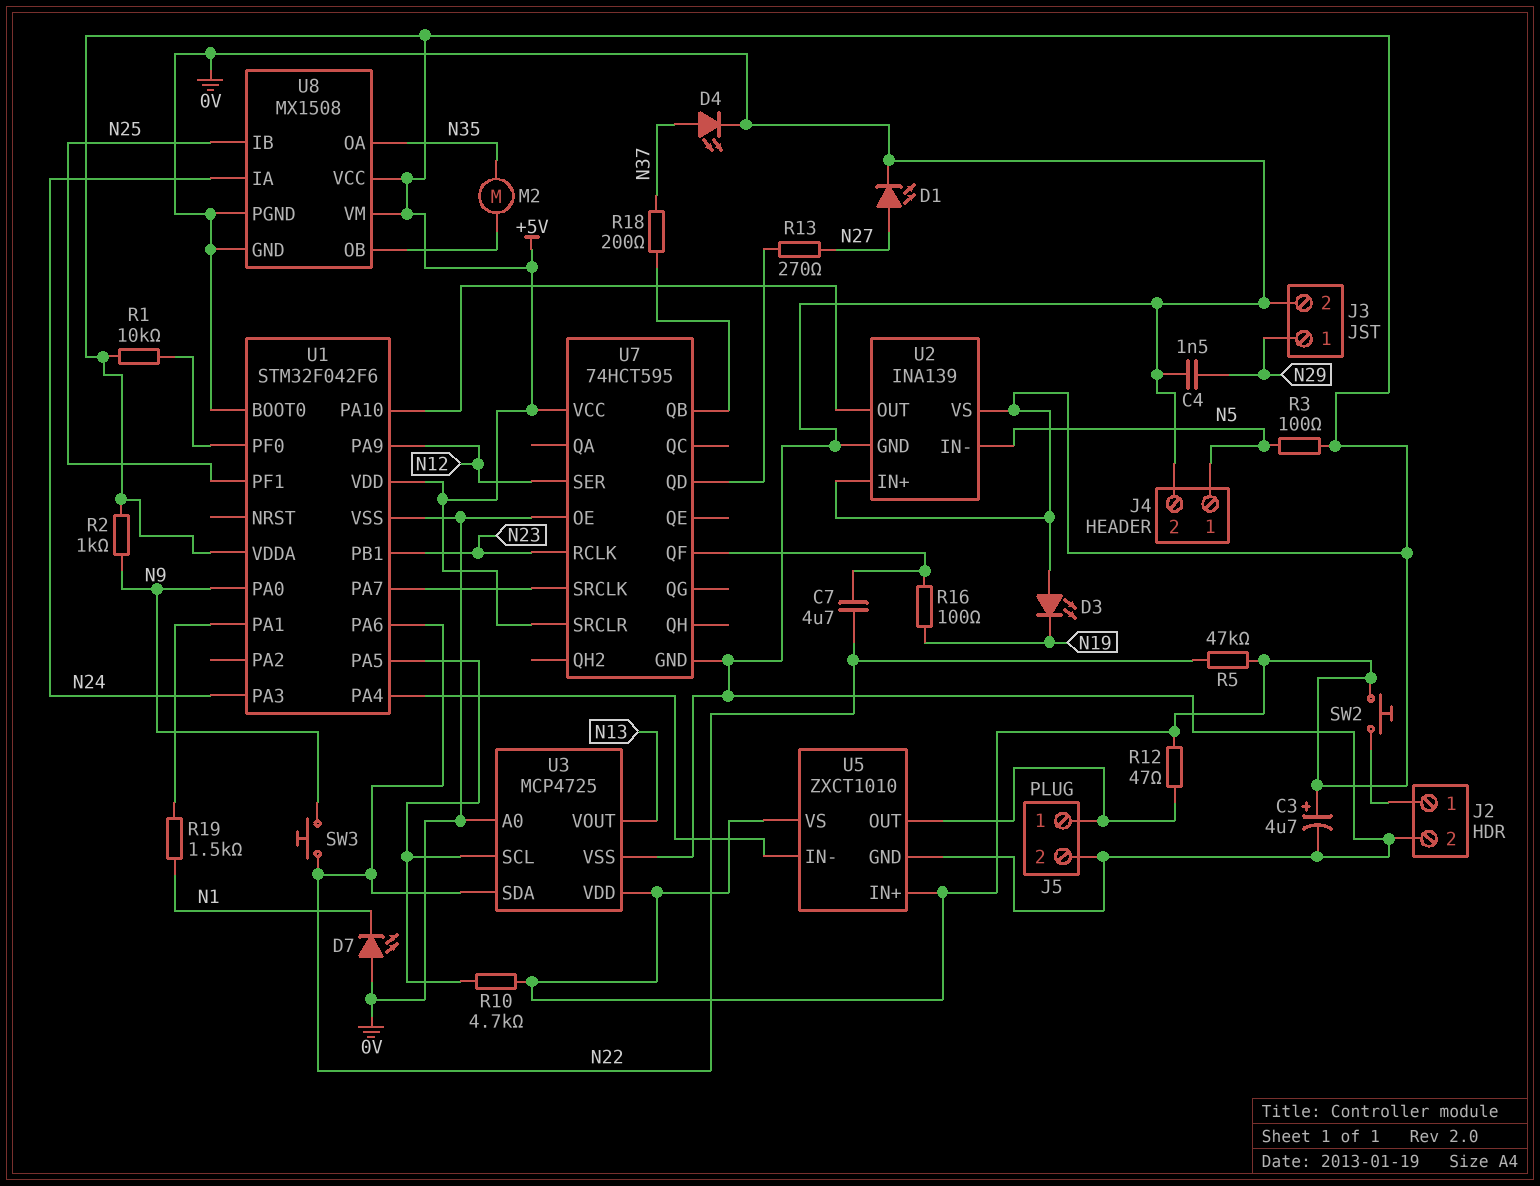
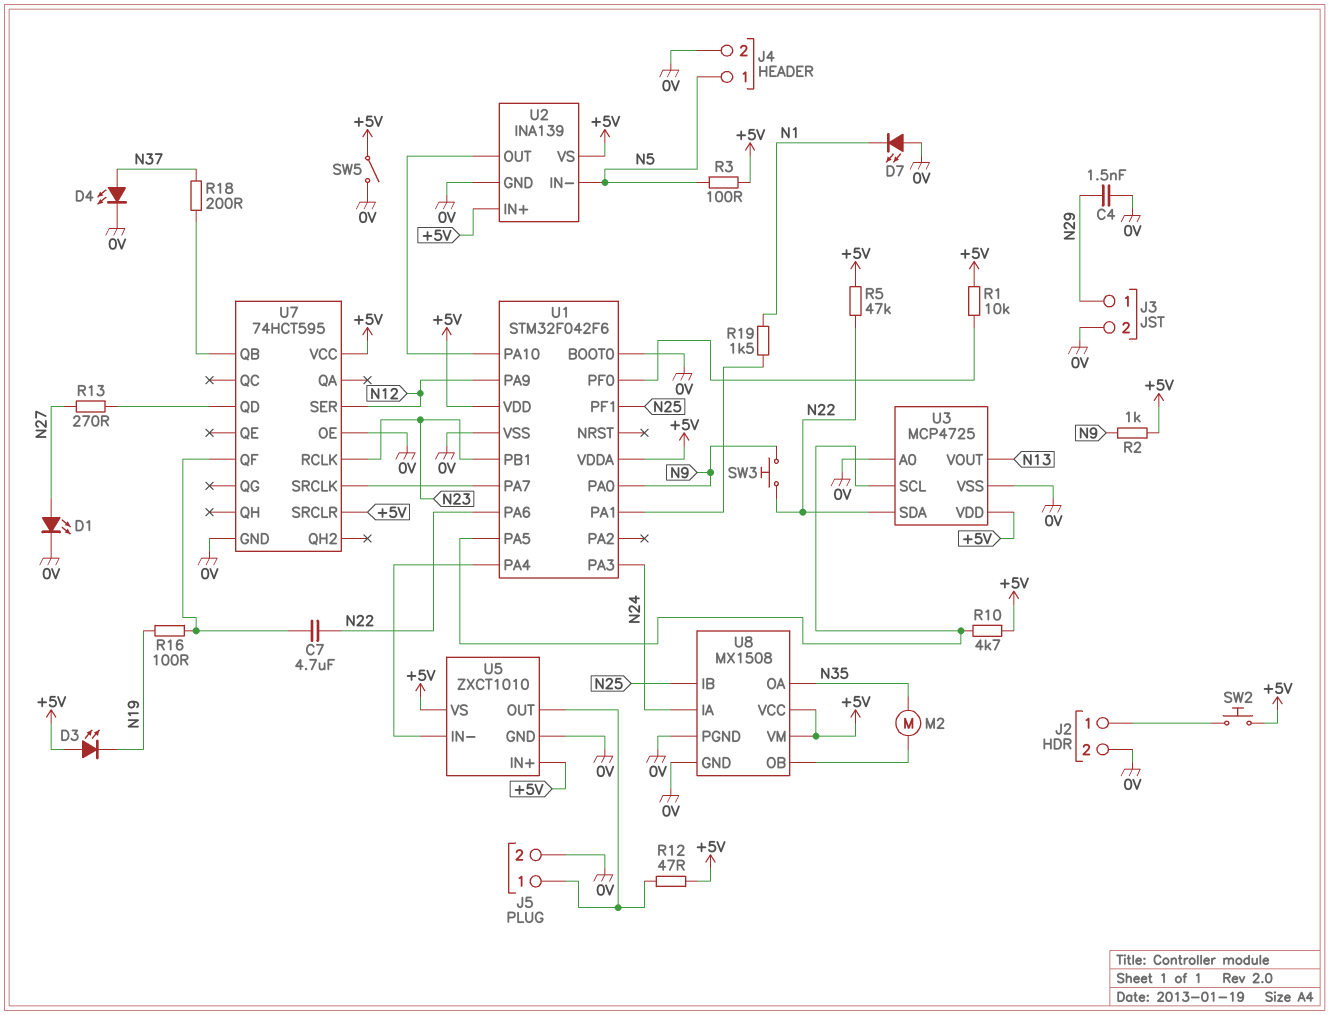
C3: 4.7uF (plus +5V, minus 0V) -> none
SW5: none -> switch (+5V, 0V)

